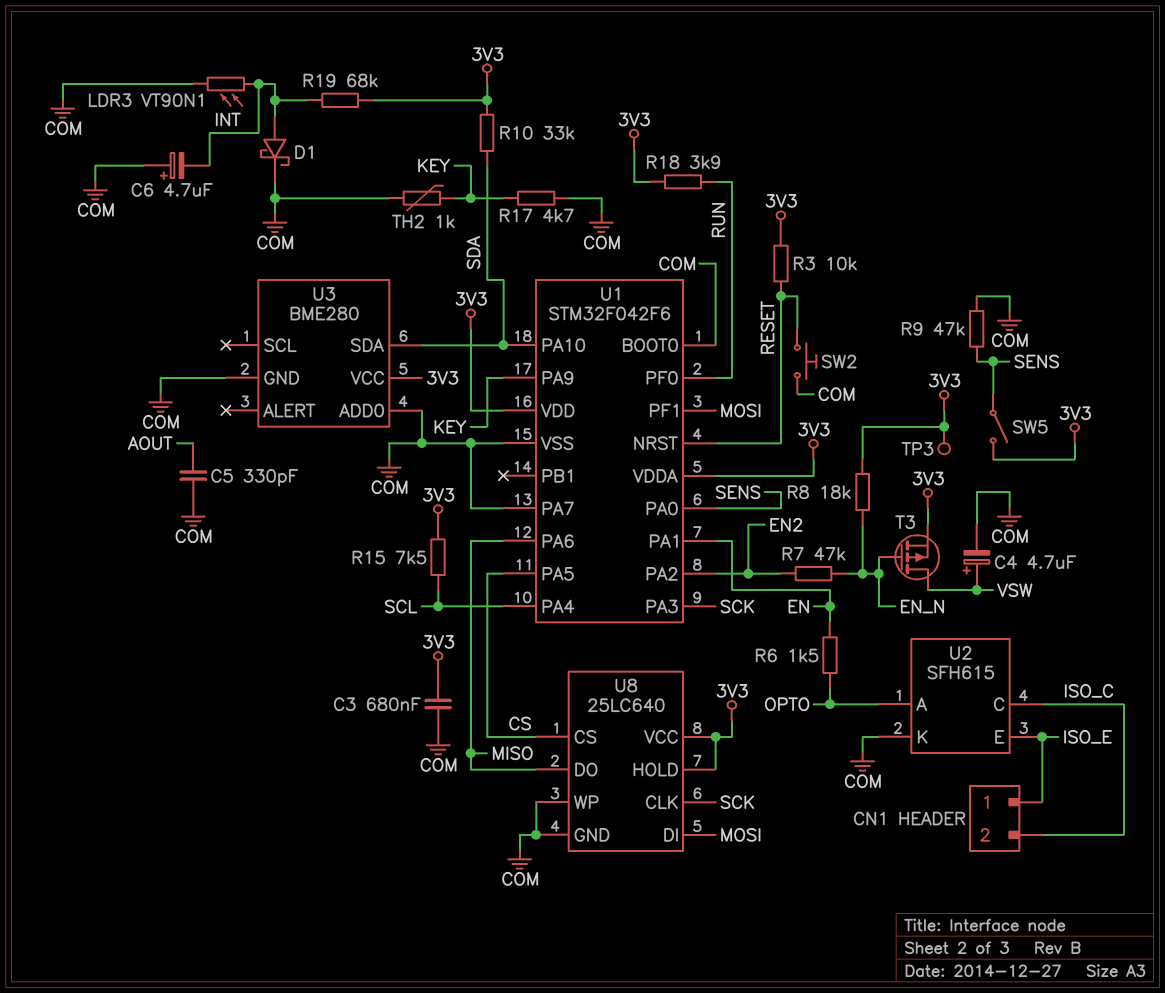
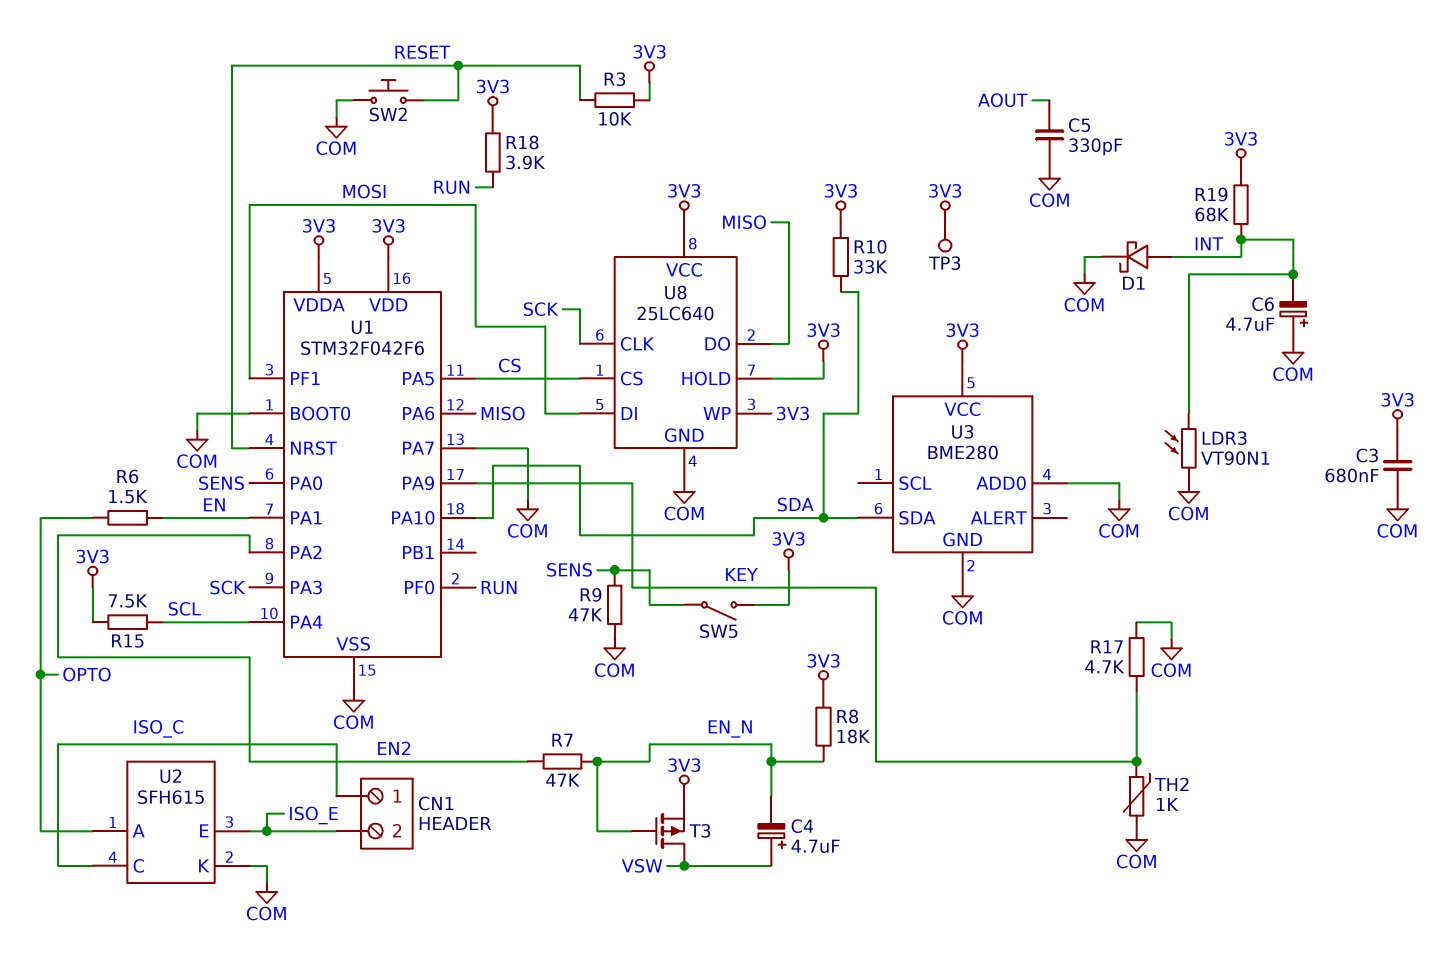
C4: 4.7uF (plus VSW, minus COM) -> 4.7uF (plus VSW, minus EN_N)
CN1 pin 1: ISO_E -> ISO_C
CN1 pin 2: ISO_C -> ISO_E
U8 pin WP: COM -> 3V3

